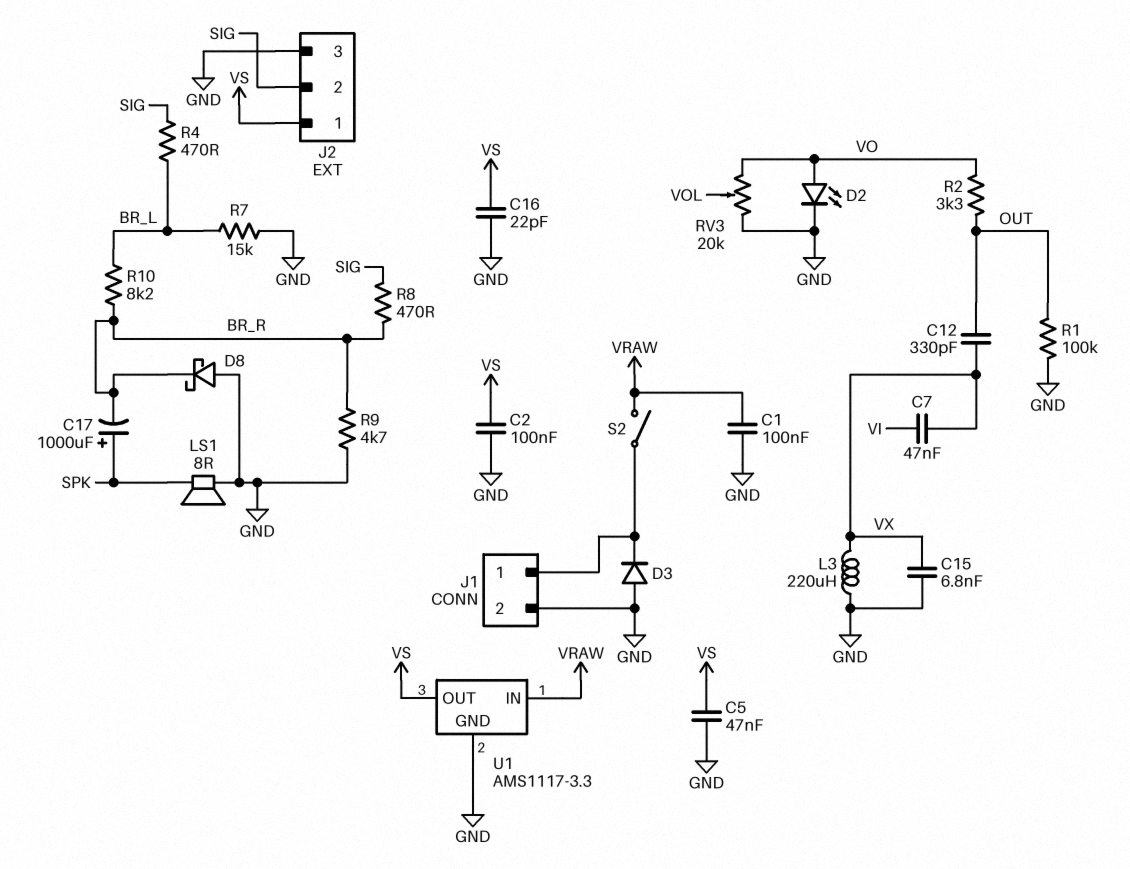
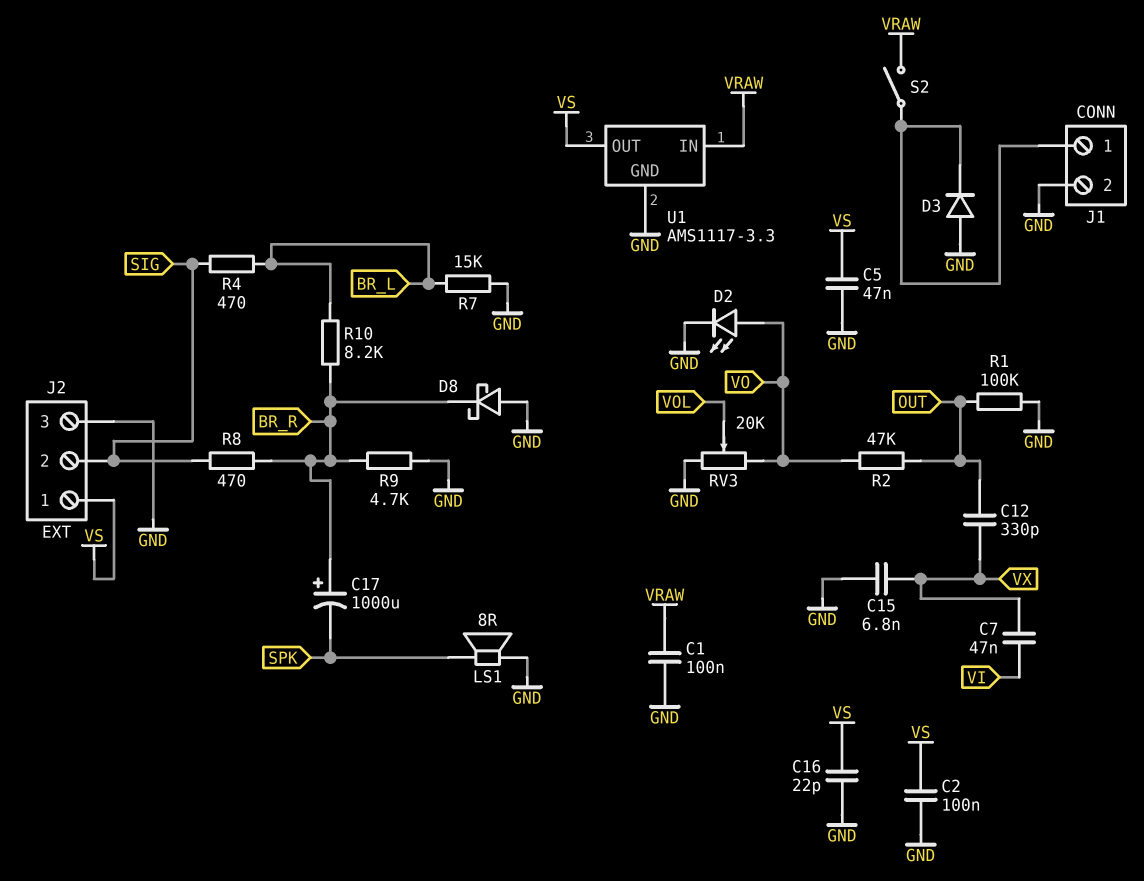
C17: 1000uF (plus SPK, minus BR_R) -> 1000uF (plus BR_R, minus SPK)
L3: 220uH (GND, VX) -> none
R2: 3.3k (OUT, VO) -> 47k (OUT, VO)

